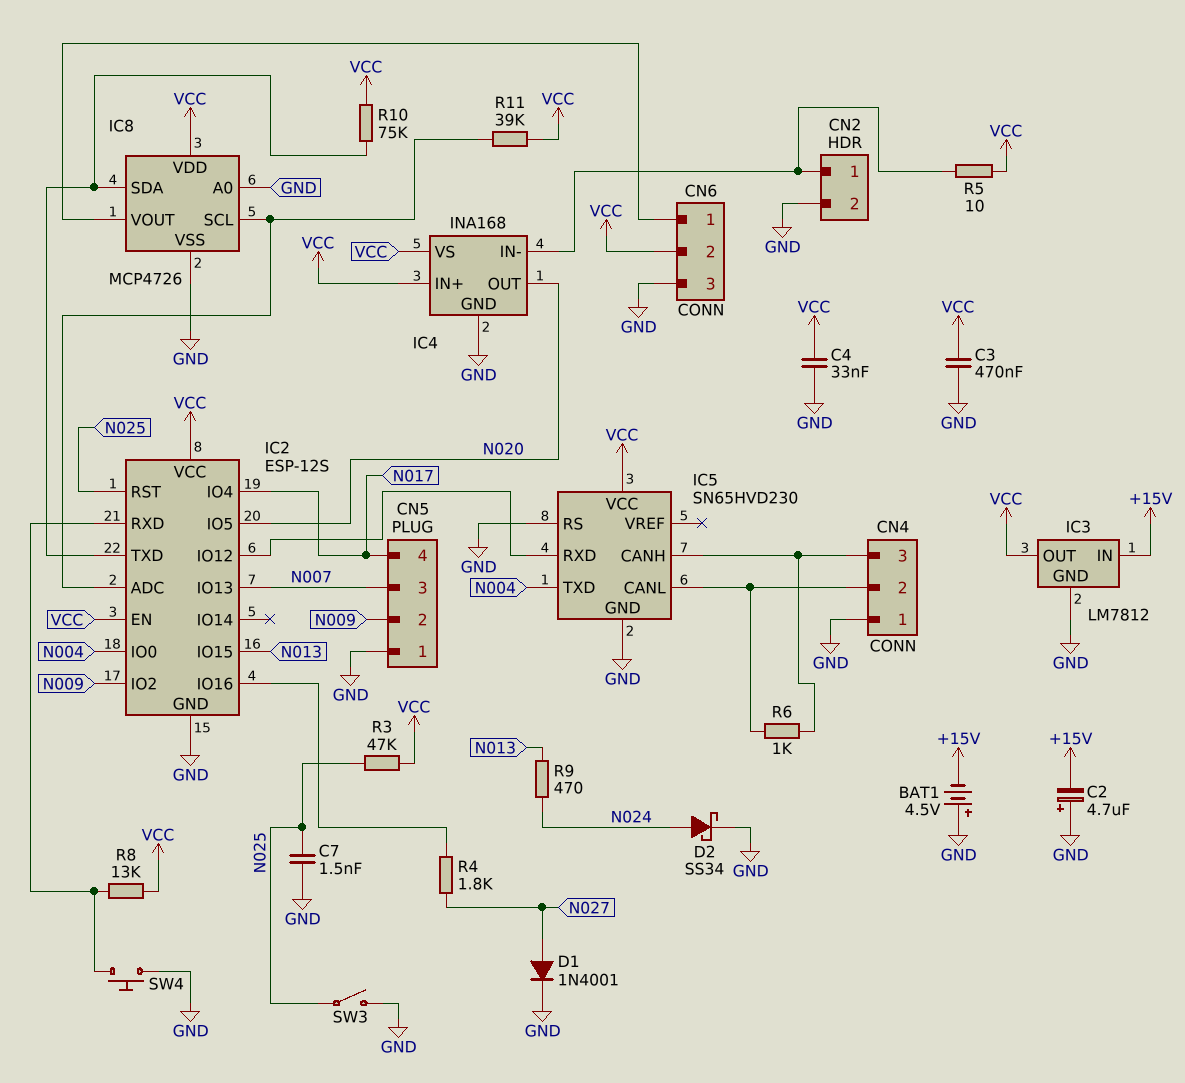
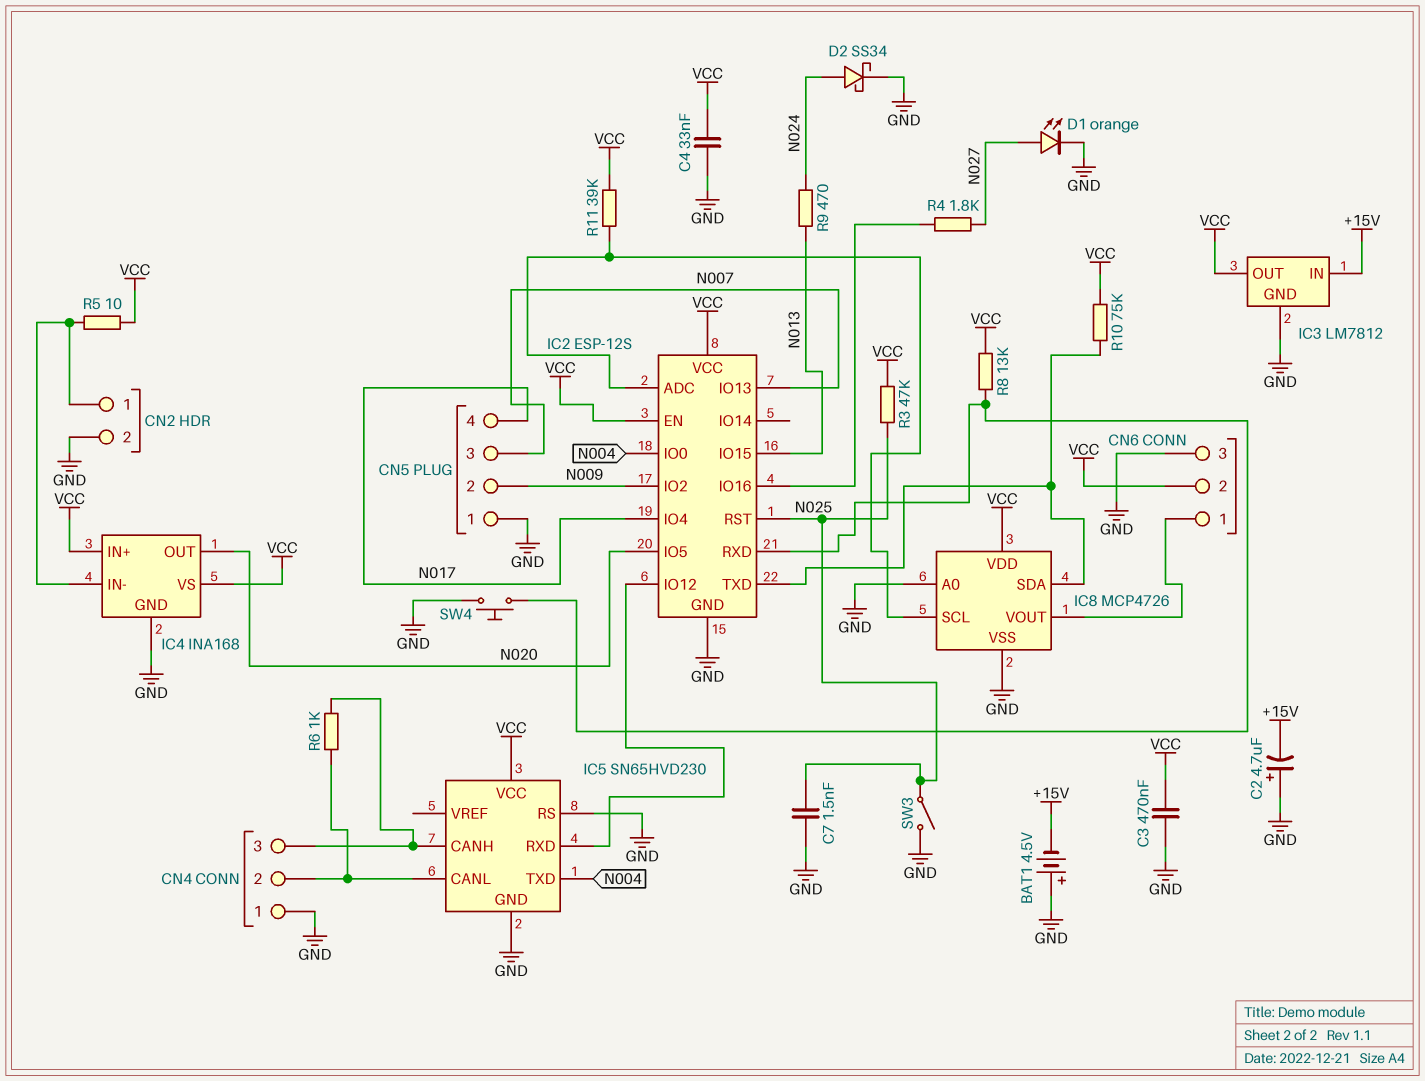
D1: diode 1N4001 (A N027, K GND) -> LED orange (A N027, K GND)

